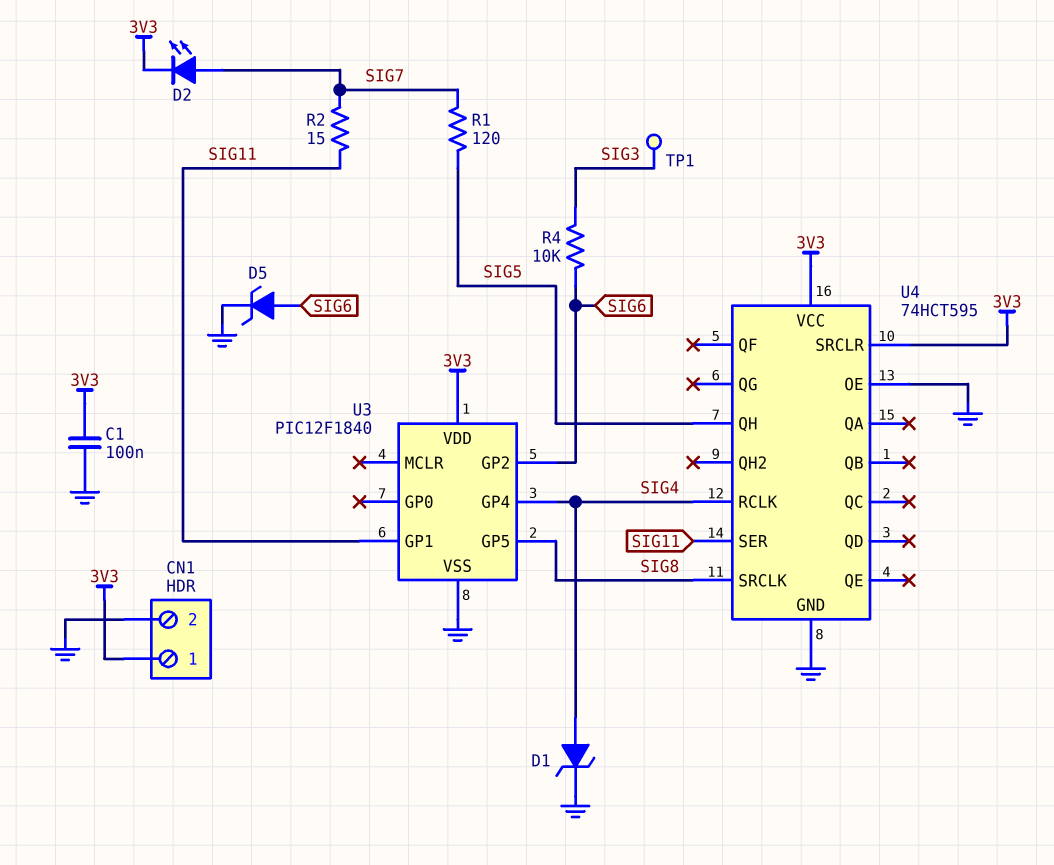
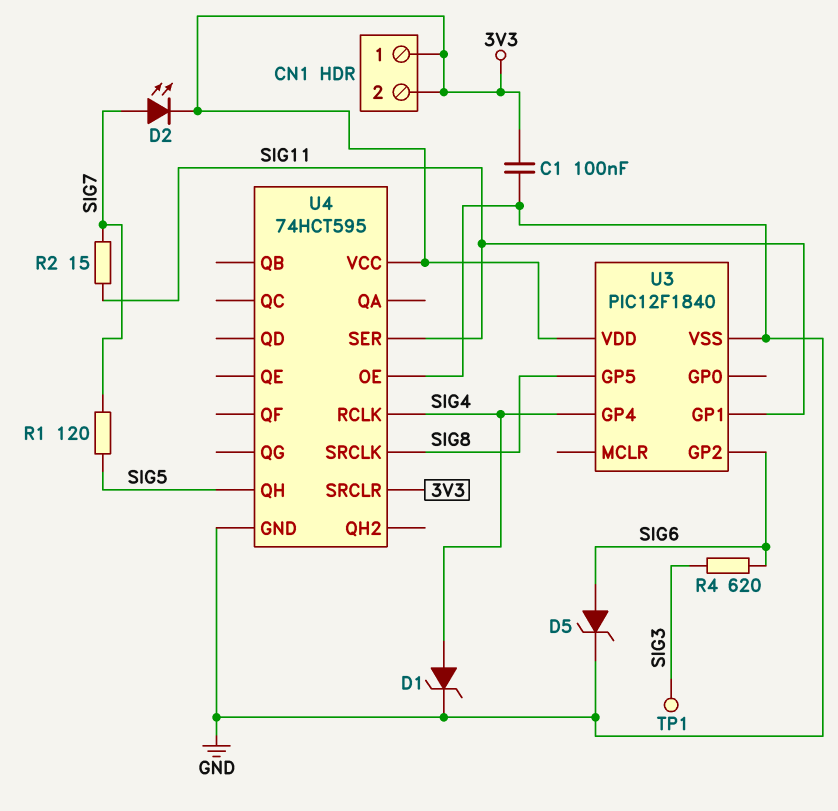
CN1 pin 2: GND -> 3V3
R4: 10k (SIG3, SIG6) -> 620 (SIG3, SIG6)

